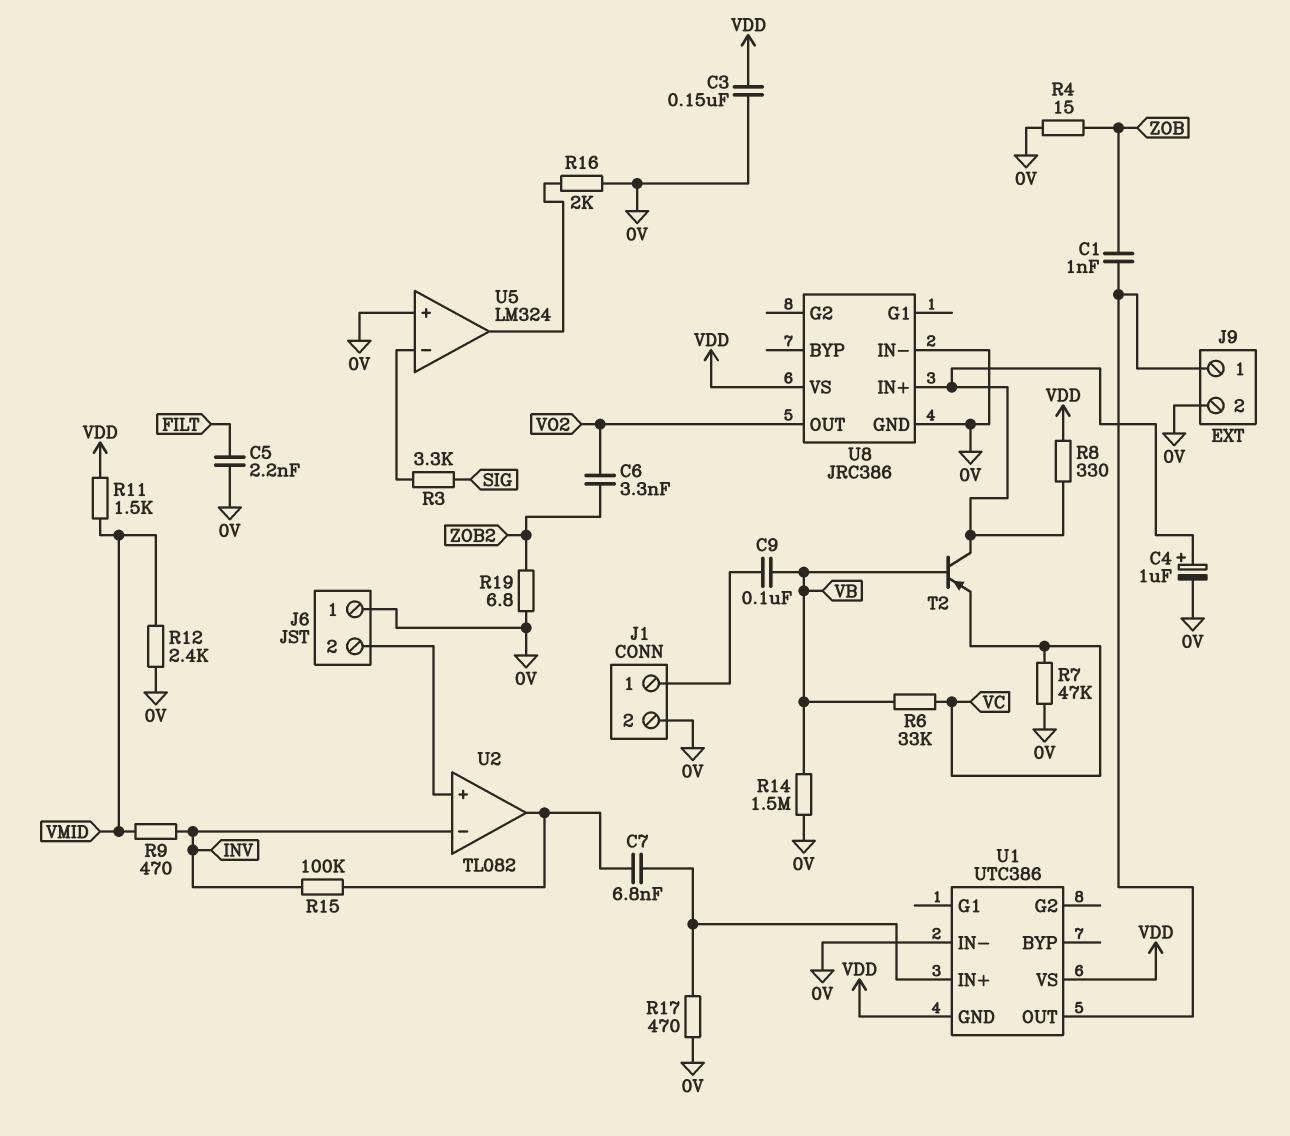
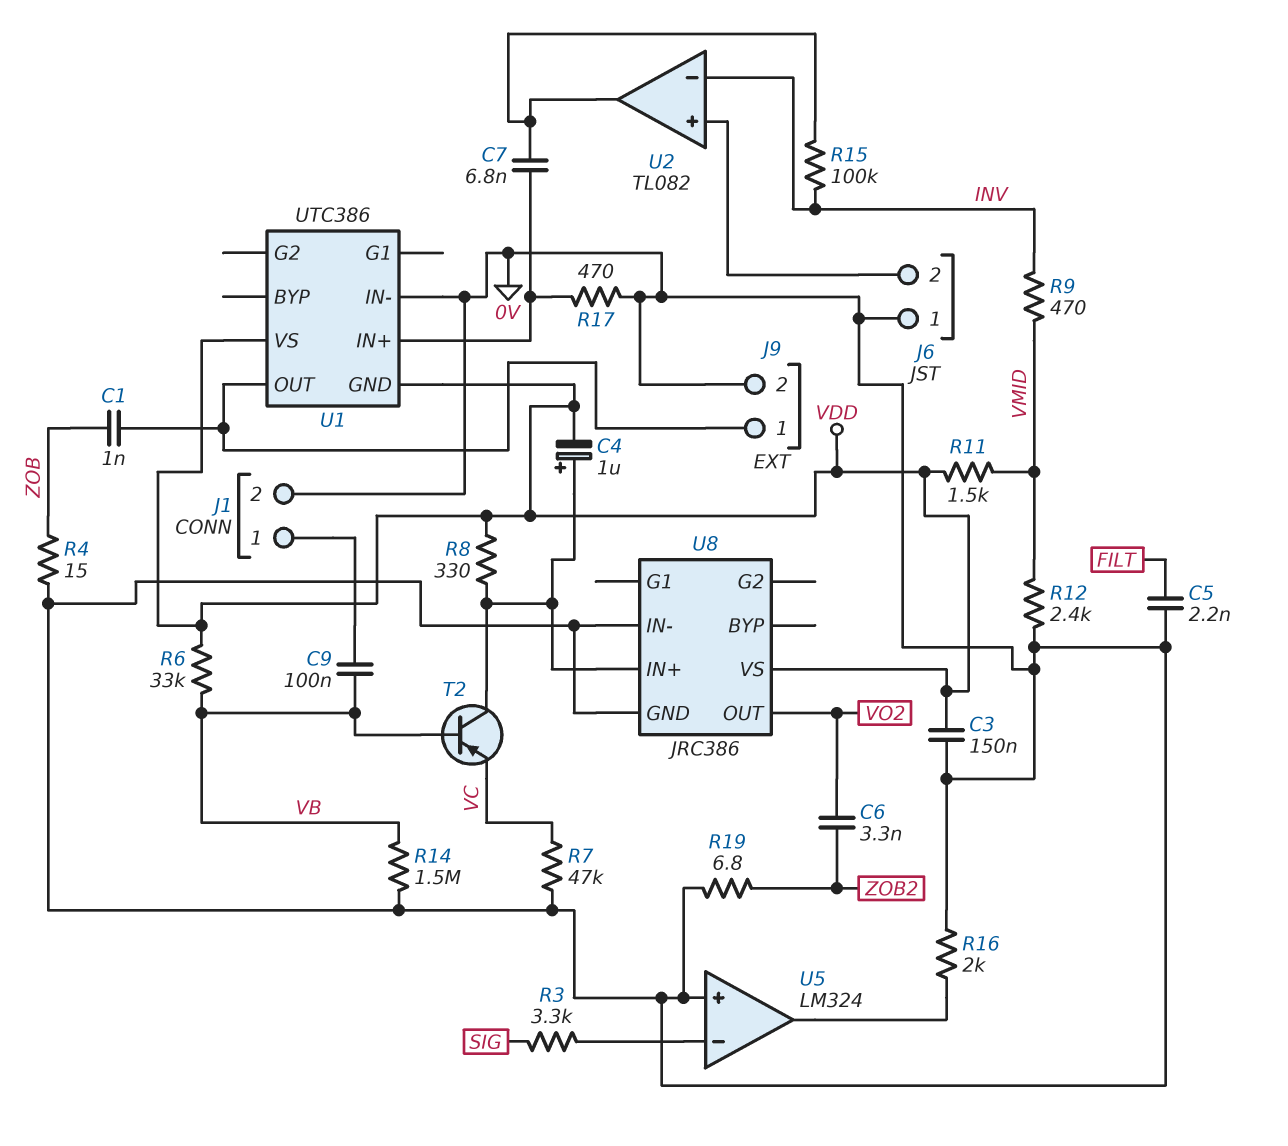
C4: 1uF (plus U8/IN+, minus 0V) -> 1uF (plus U8/IN+, minus VDD)
R6: 33k (VB, VC) -> 33k (VB, VDD)

